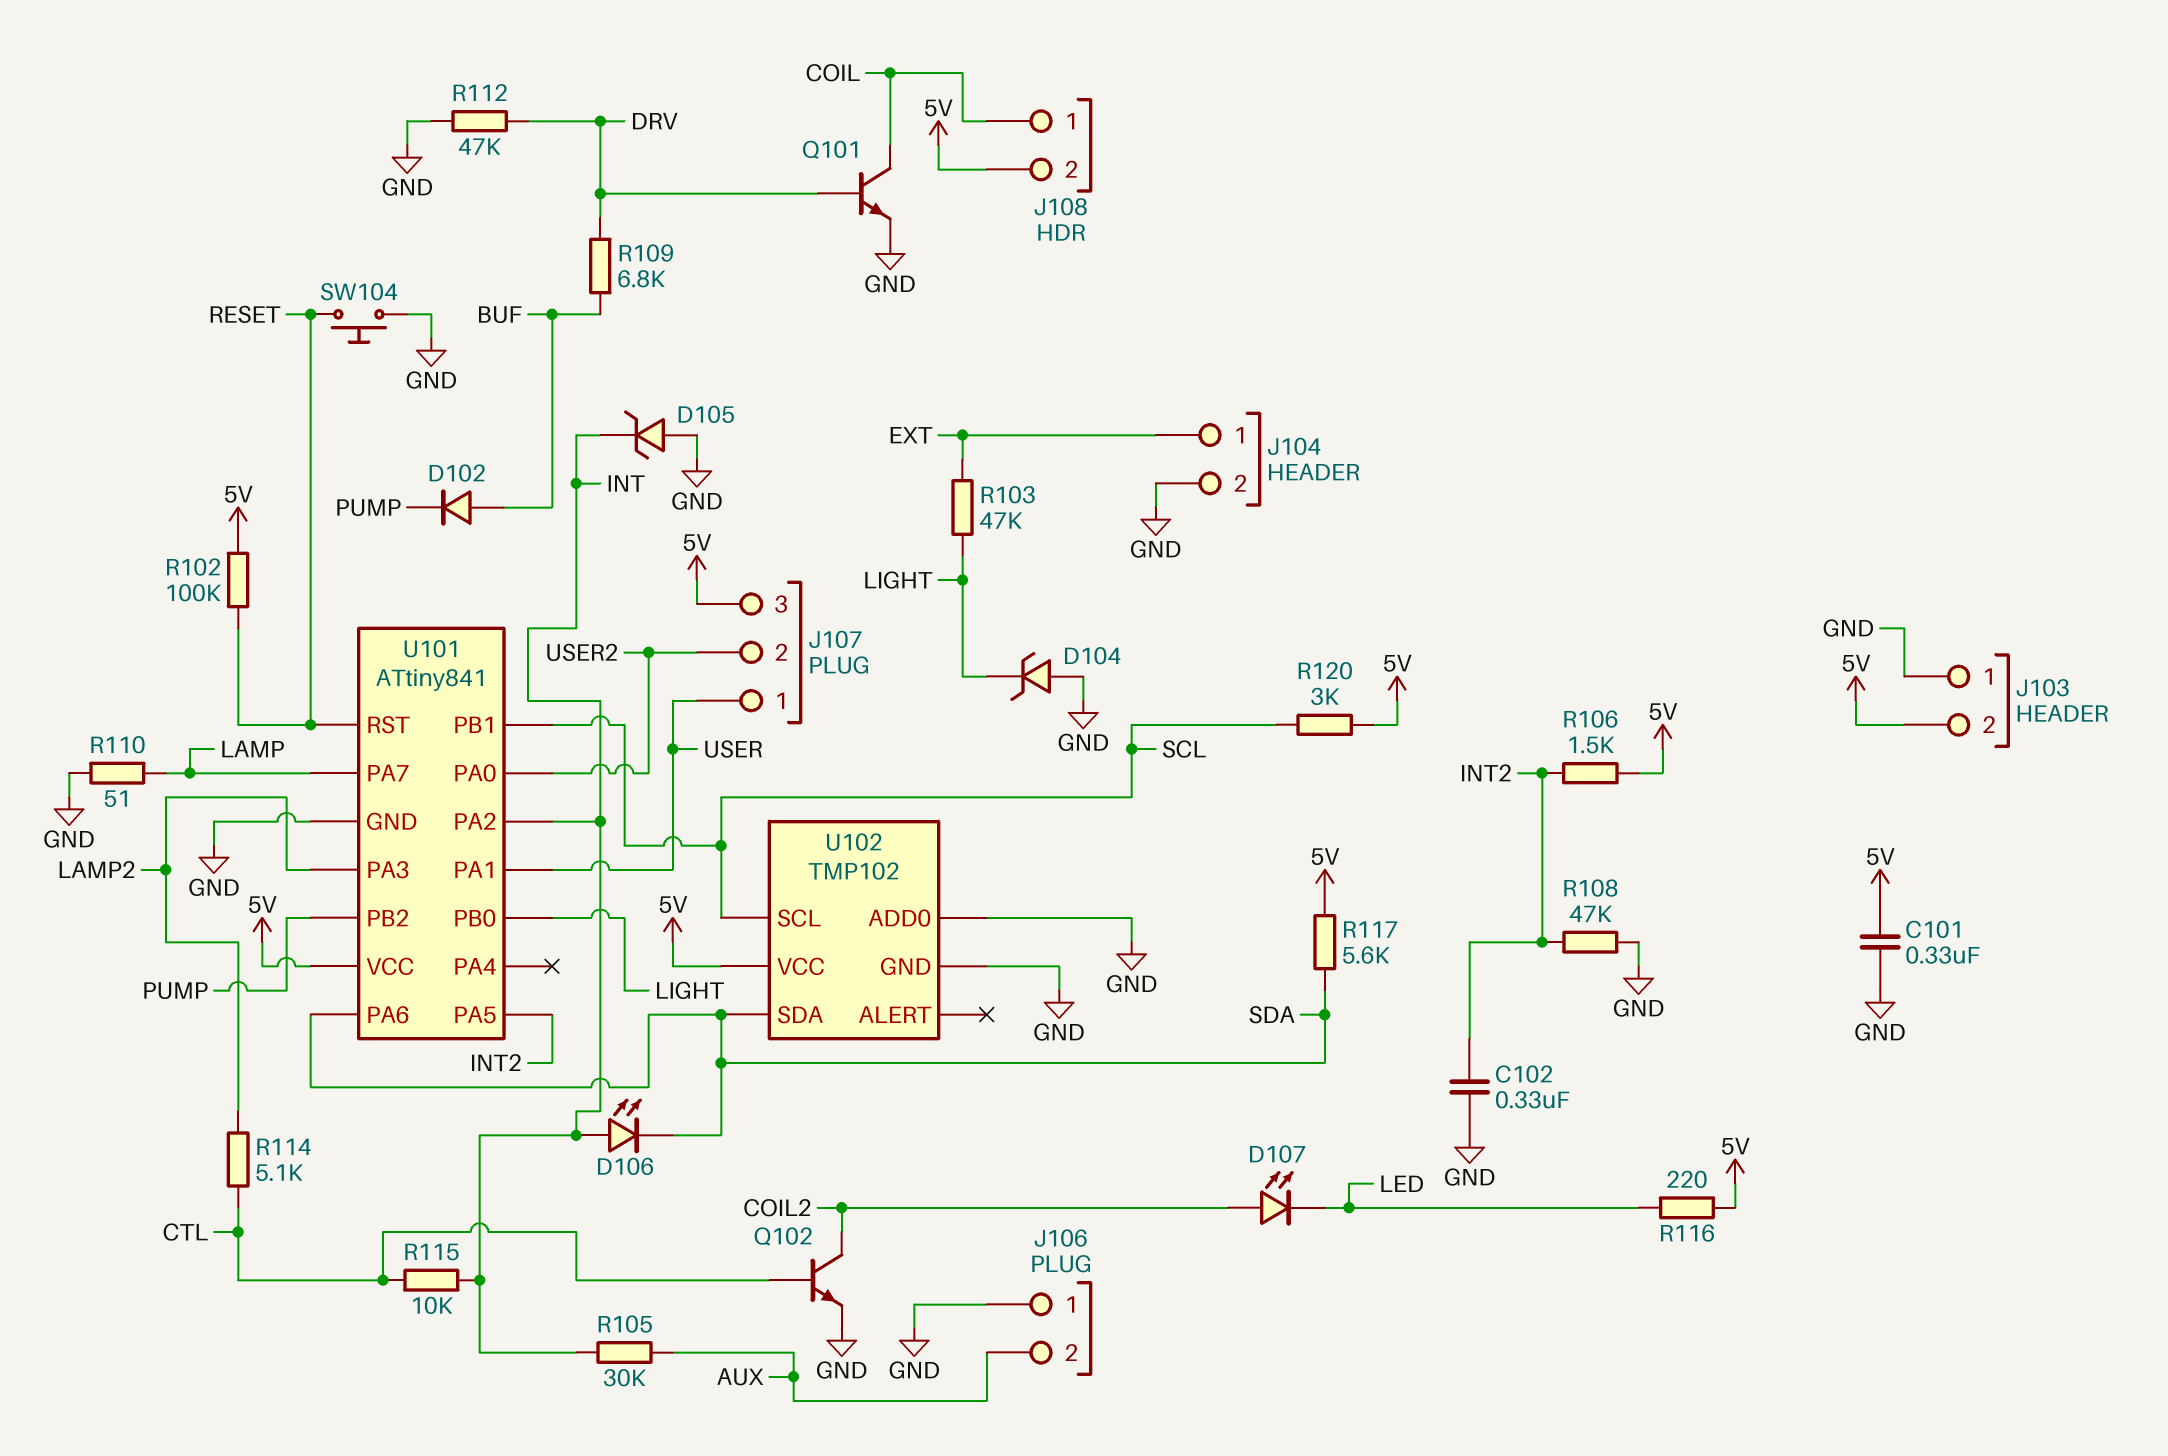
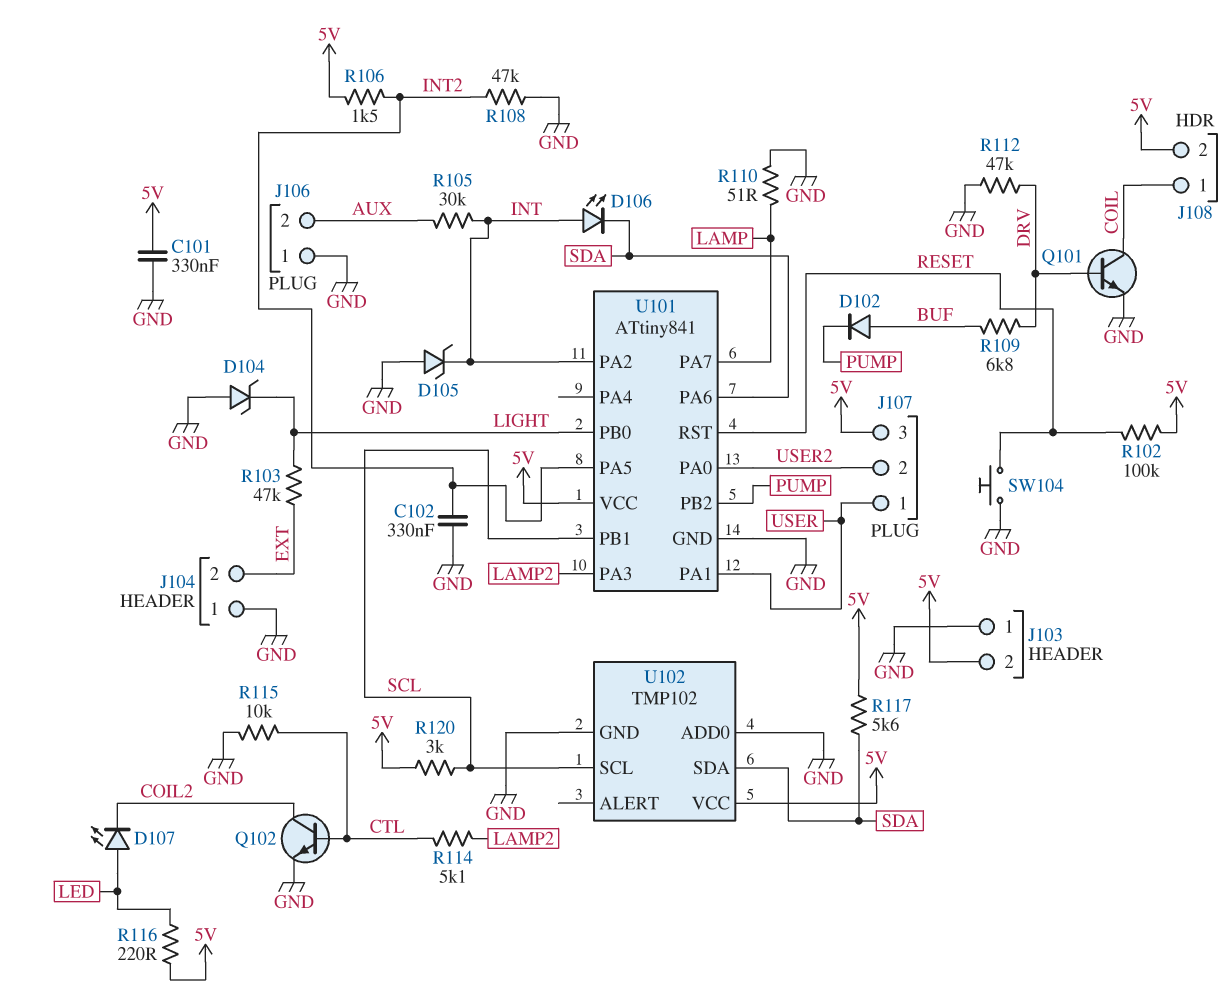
D107: LED (A COIL2, K LED) -> LED (A LED, K COIL2)
J104 pin 1: EXT -> GND
J104 pin 2: GND -> EXT
R115: 10k (CTL, INT) -> 10k (CTL, GND)

